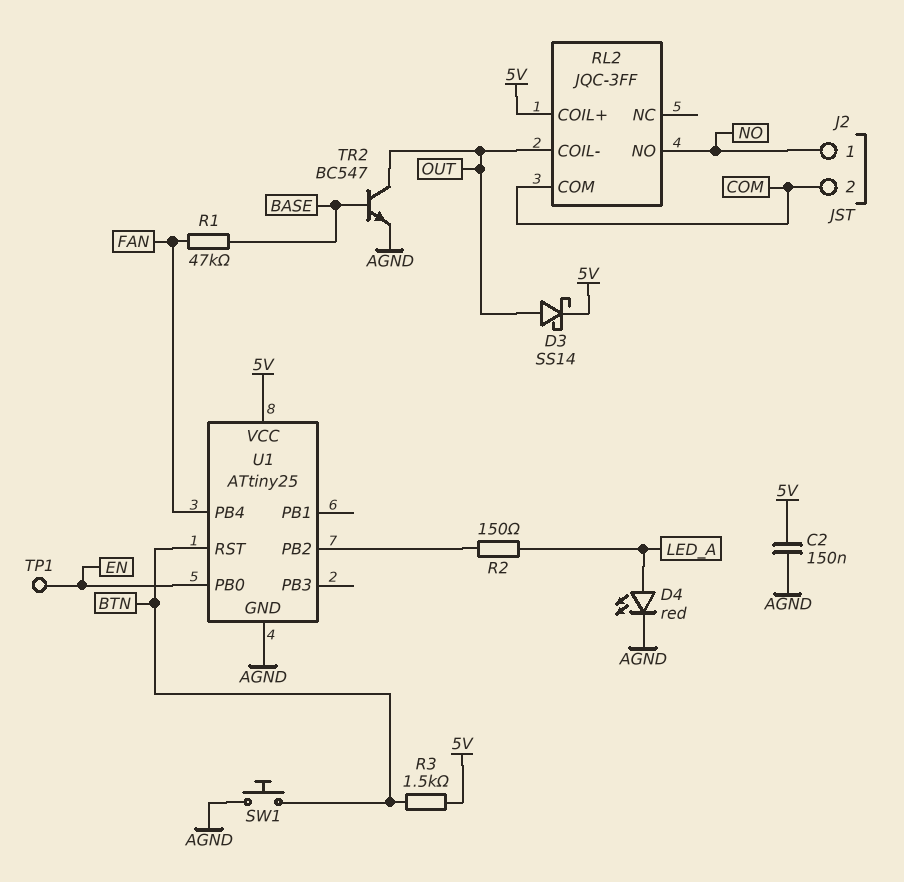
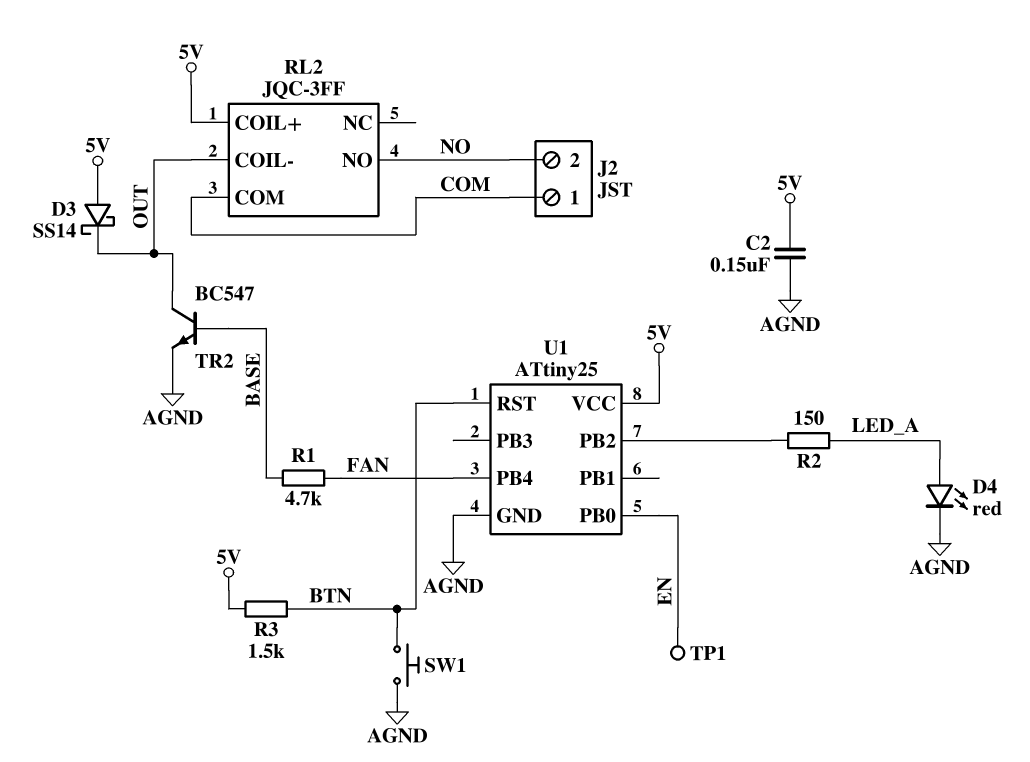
D3: schottky SS14 (A OUT, K 5V) -> schottky SS14 (A 5V, K OUT)
J2 pin 1: NO -> COM
J2 pin 2: COM -> NO
R1: 47k (BASE, FAN) -> 4.7k (BASE, FAN)

